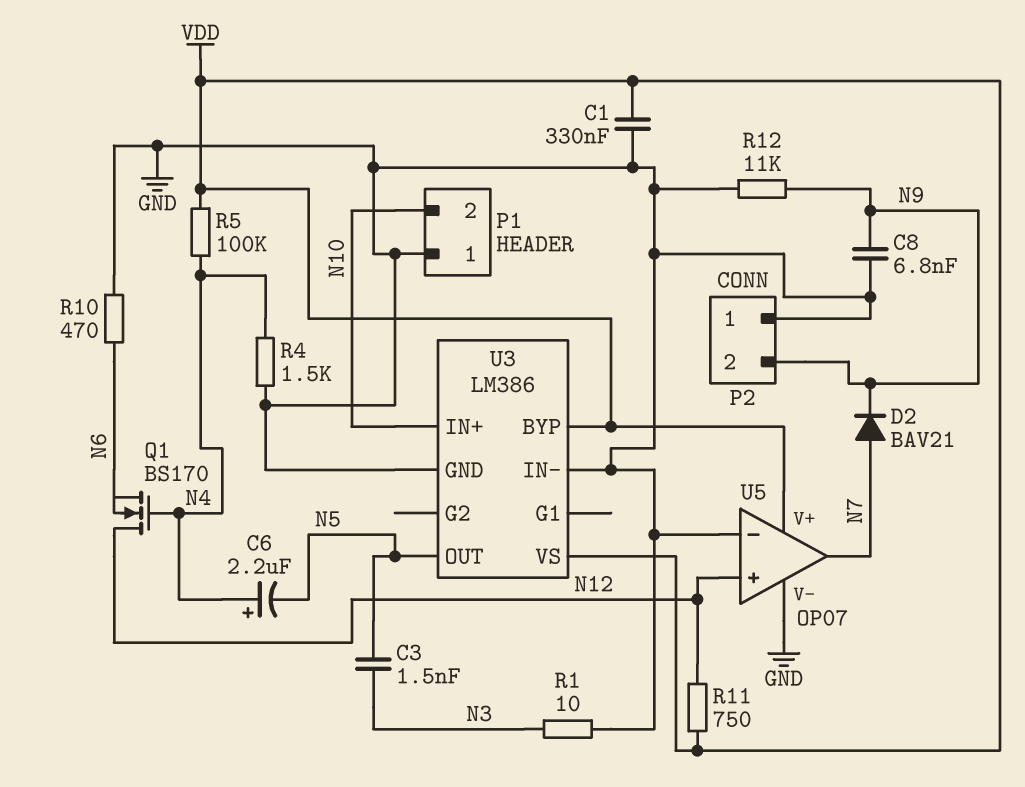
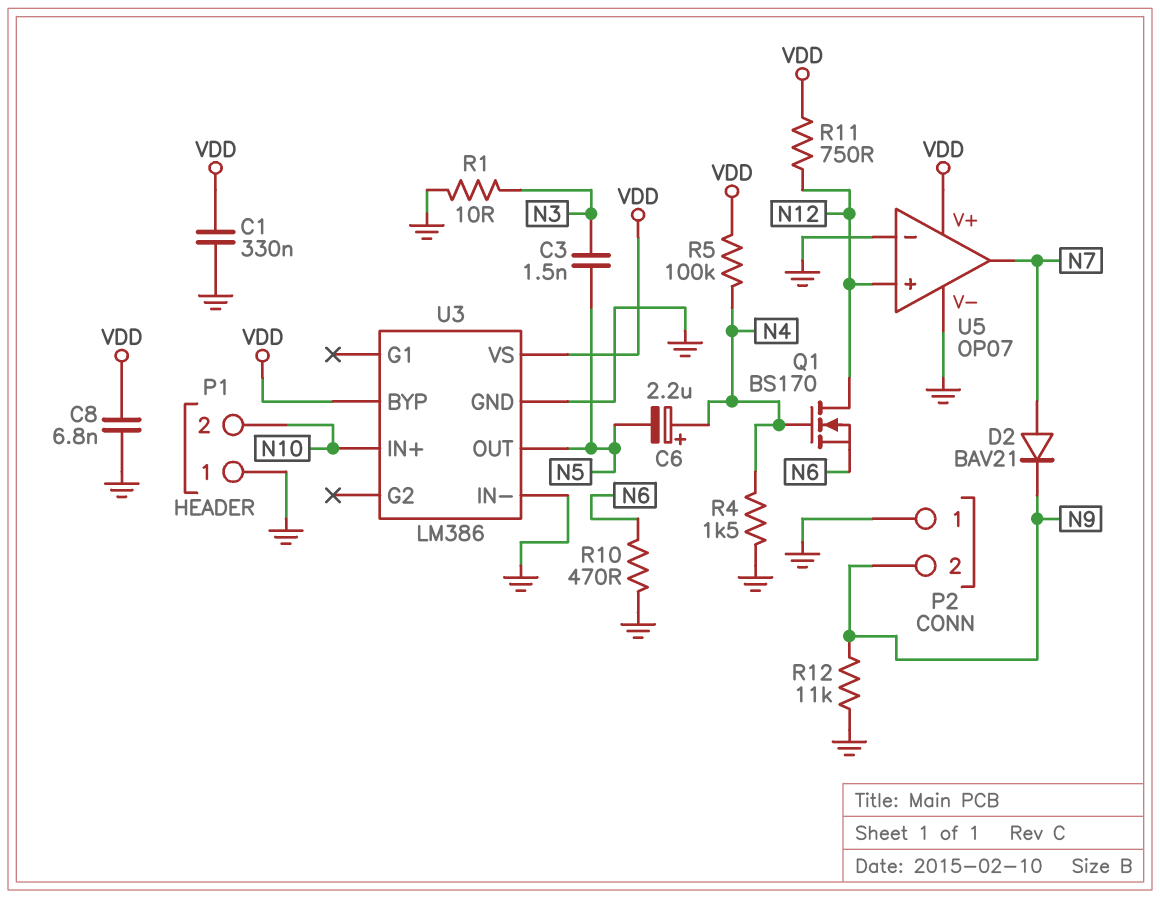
C8: 6.8nF (GND, N9) -> 6.8nF (GND, VDD)

